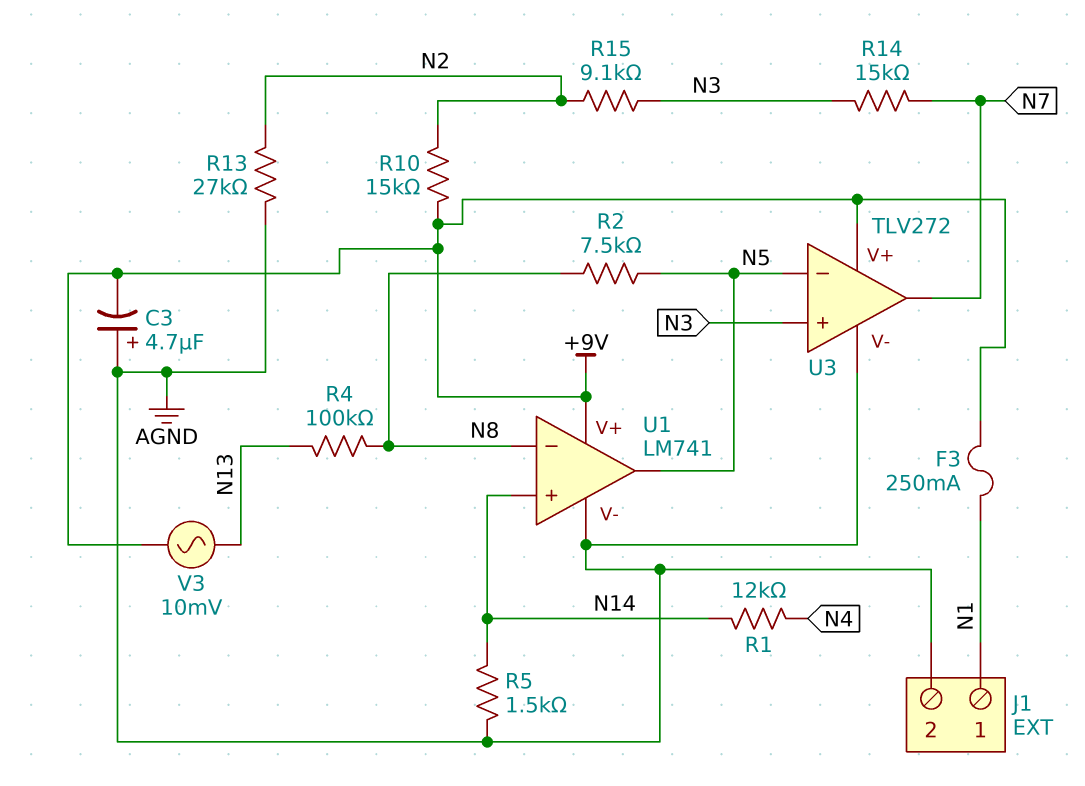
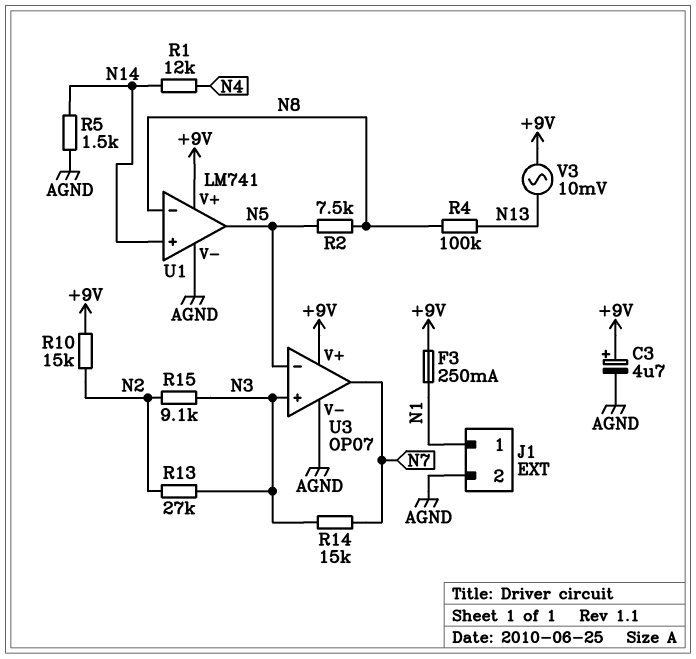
C3: 4.7uF (plus AGND, minus +9V) -> 4.7uF (plus +9V, minus AGND)
R13: 27k (AGND, N2) -> 27k (N2, N3)
U3: TLV272 -> OP07

